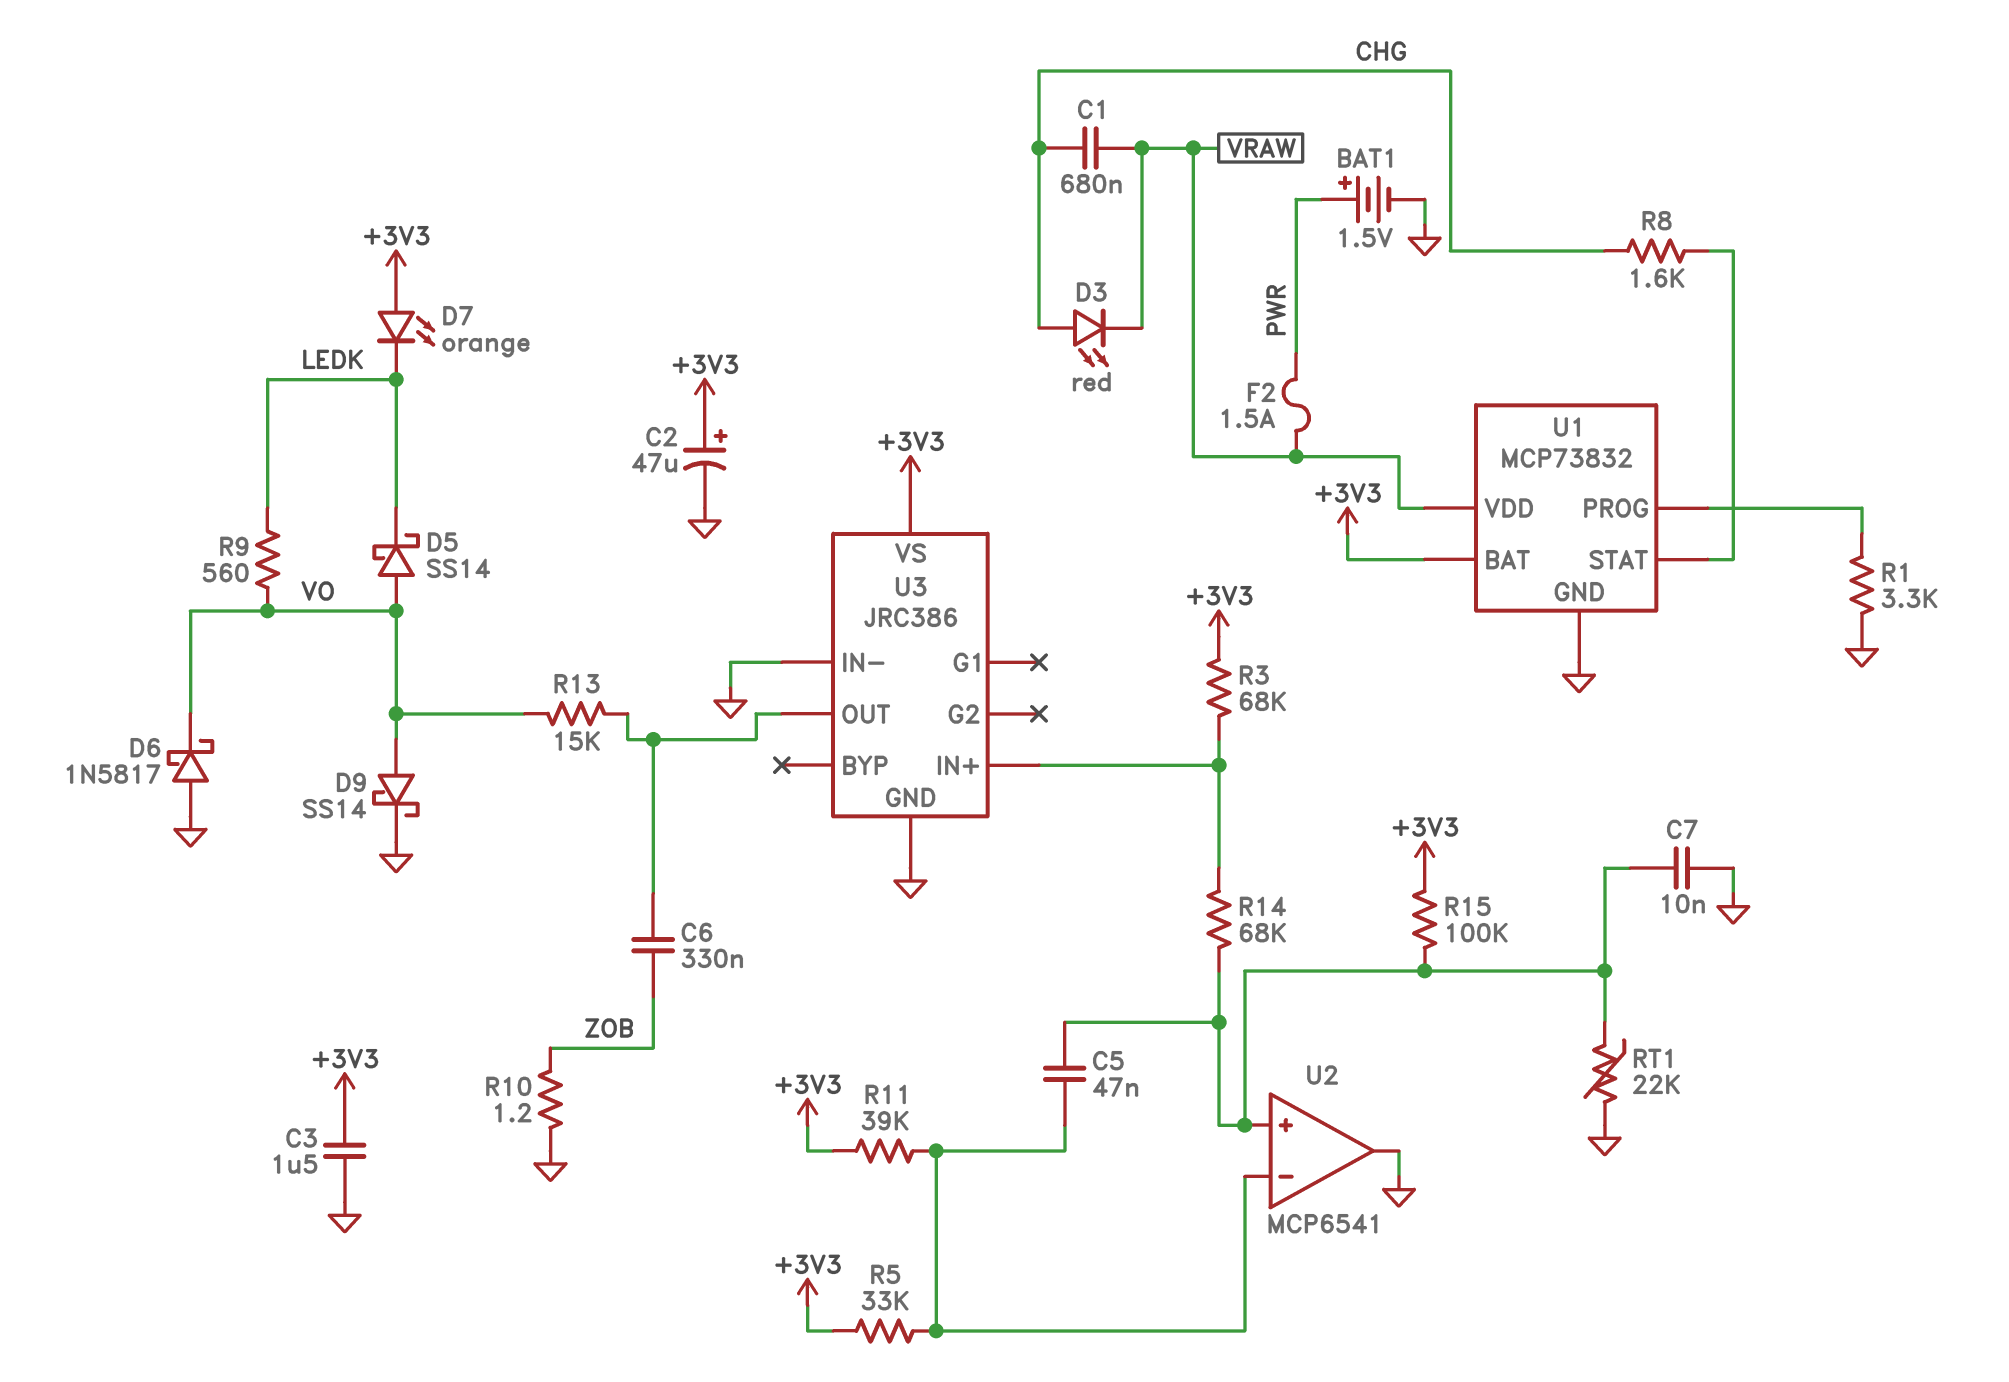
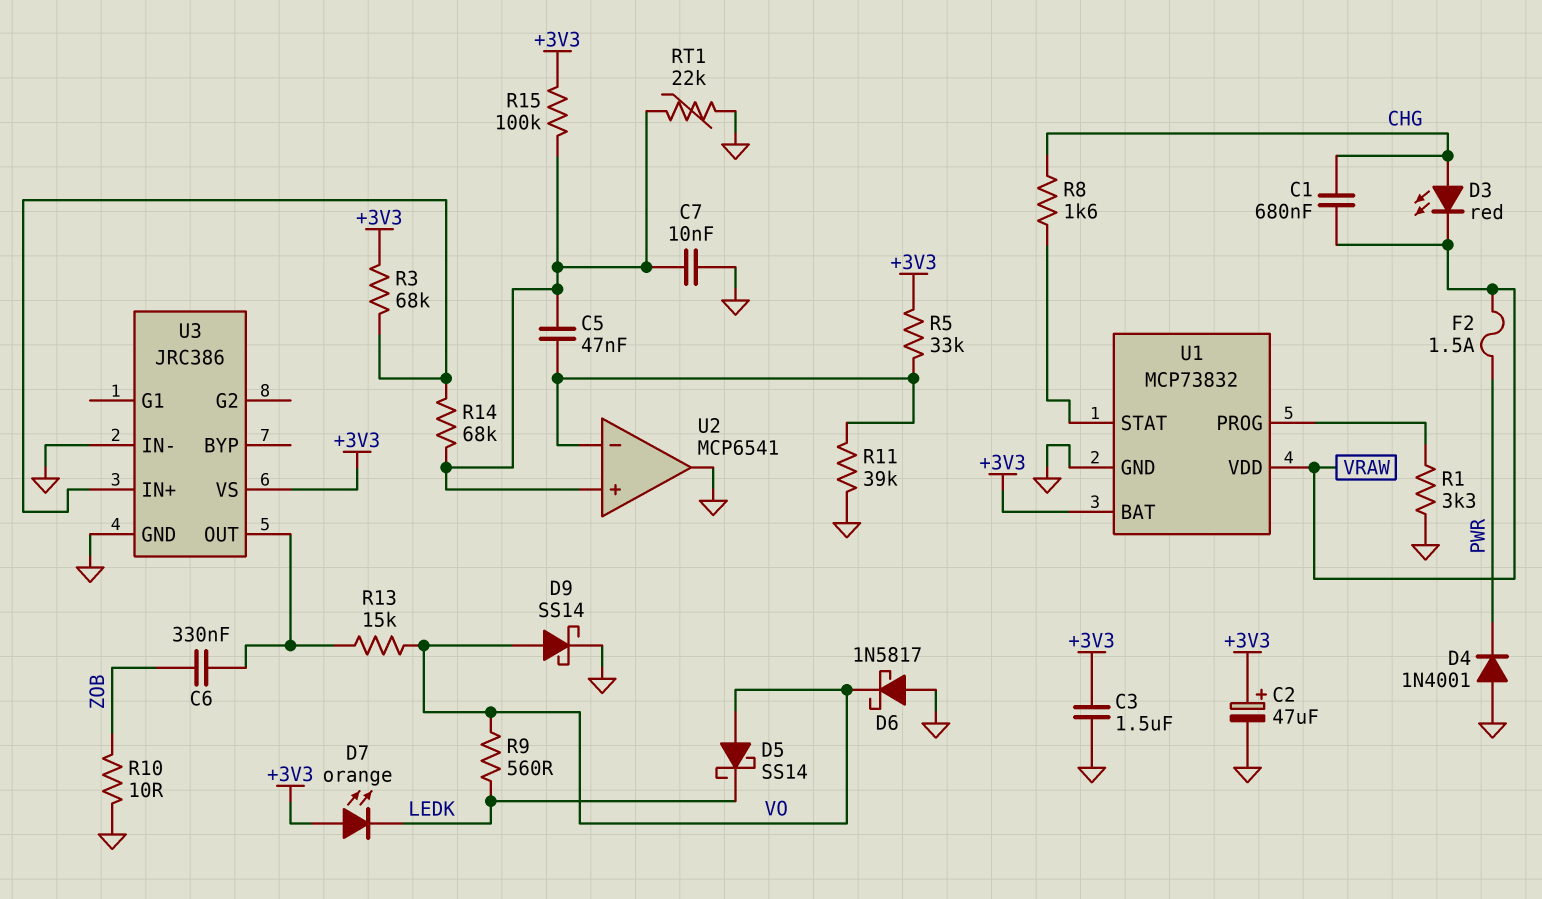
BAT1: 1.5V (plus PWR, minus GND) -> none
D4: none -> diode 1N4001 (A GND, K PWR)
R10: 1.2 (GND, ZOB) -> 10 (GND, ZOB)
R11: 39k (+3V3, U2/in-) -> 39k (GND, U2/in-)

